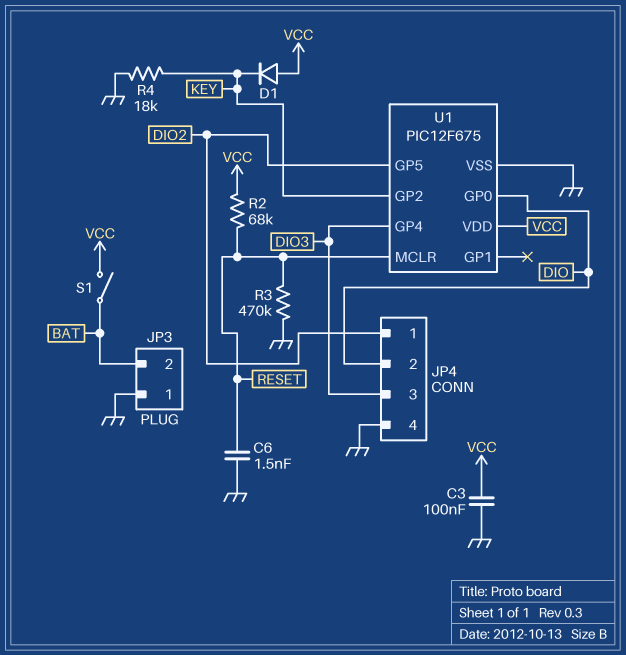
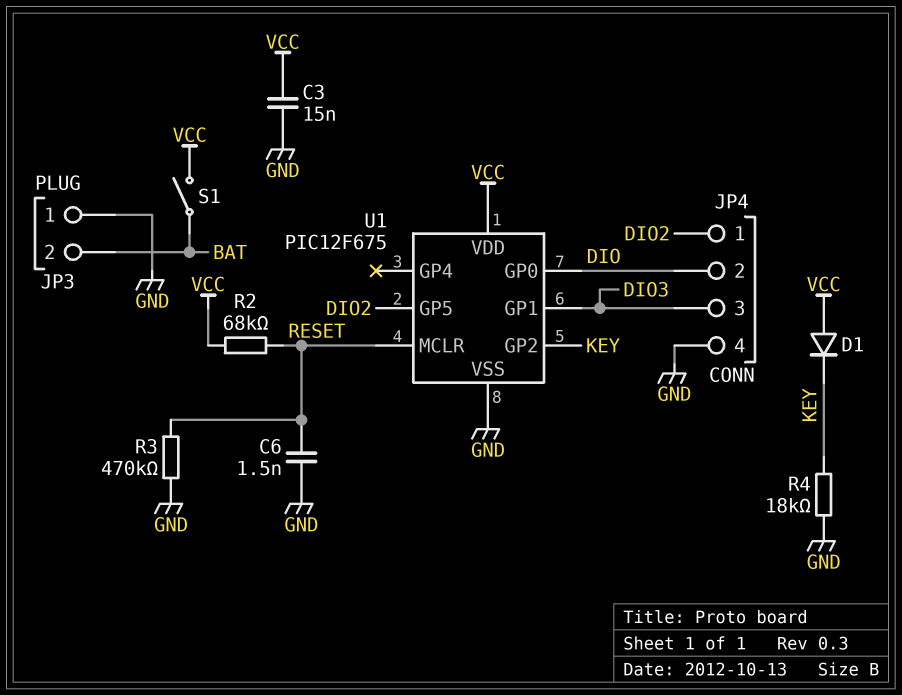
C3: 100nF (GND, VCC) -> 15nF (GND, VCC)
U1 pin GP1: none -> DIO3
U1 pin GP4: DIO3 -> none

